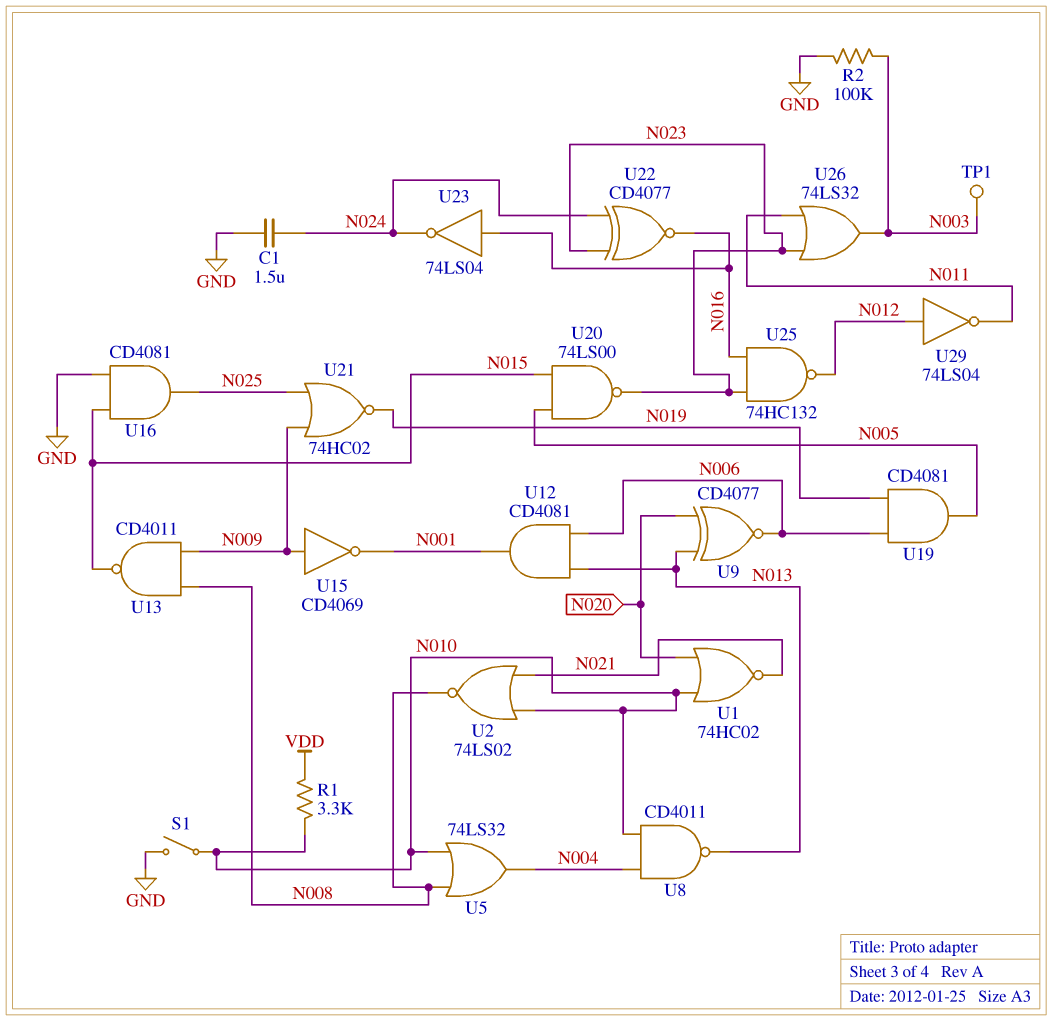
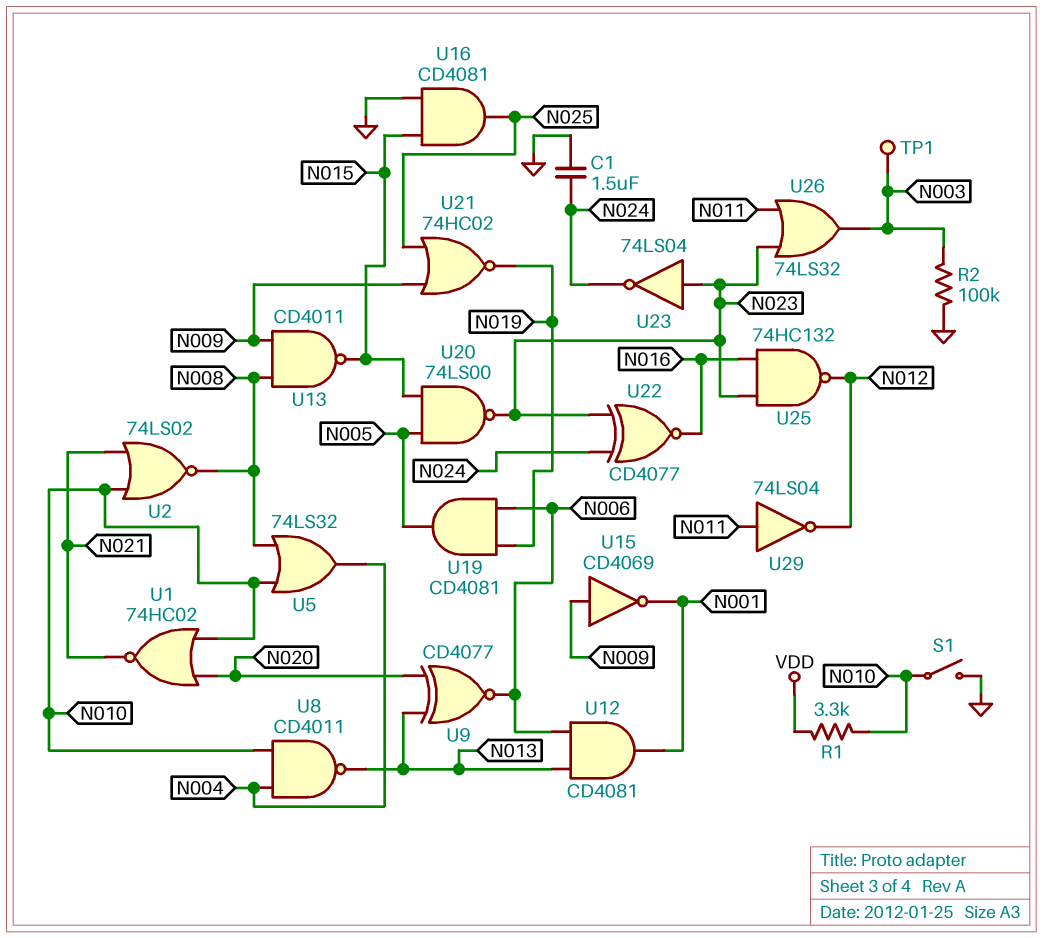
U23: NOT 74LS04 (in N016, out N024) -> NOT 74LS04 (in N023, out N024)
U29: NOT 74LS04 (in N012, out N011) -> NOT 74LS04 (in N011, out N012)

